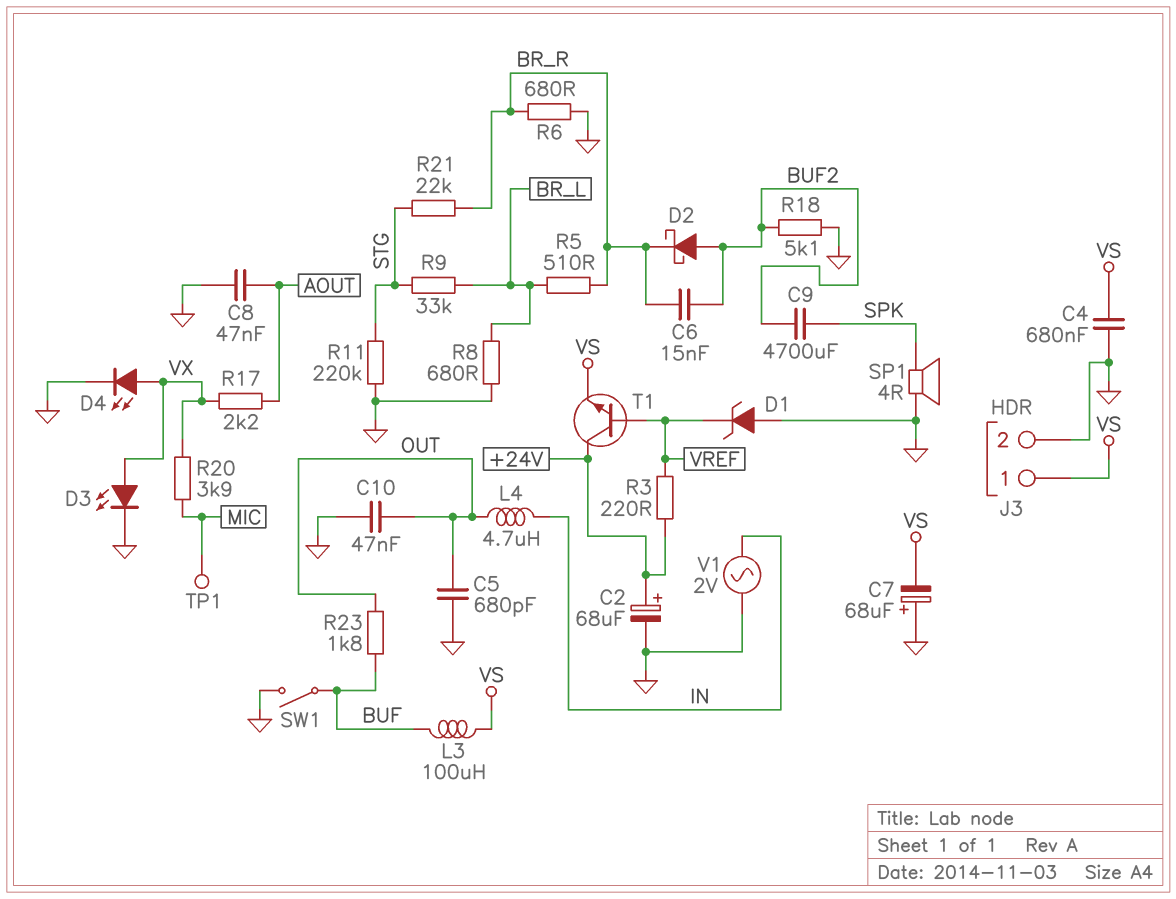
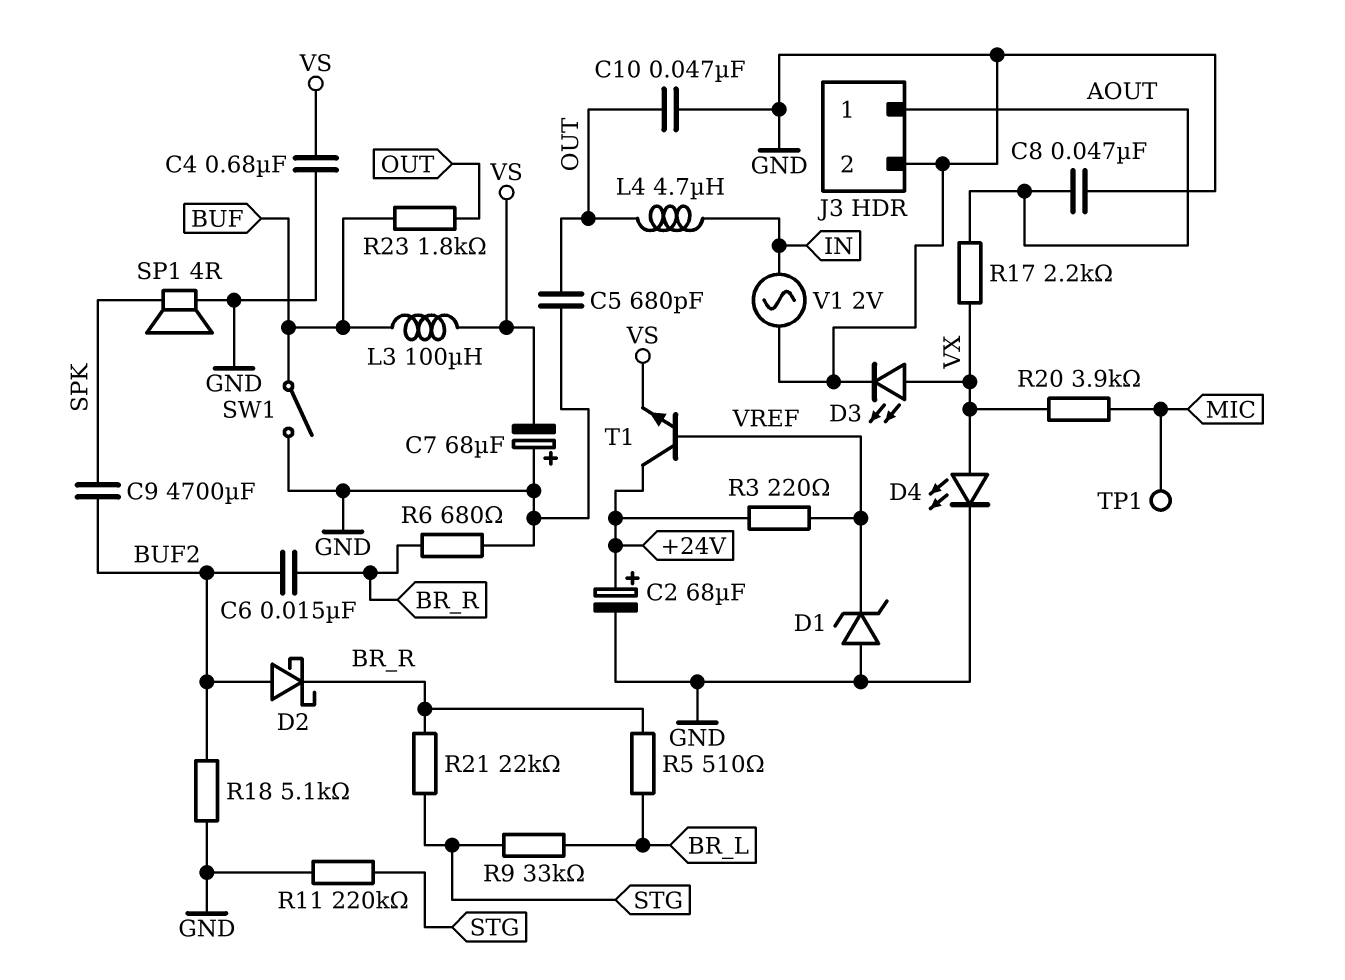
J3 pin 1: VS -> AOUT
R8: 680 (BR_L, GND) -> none

